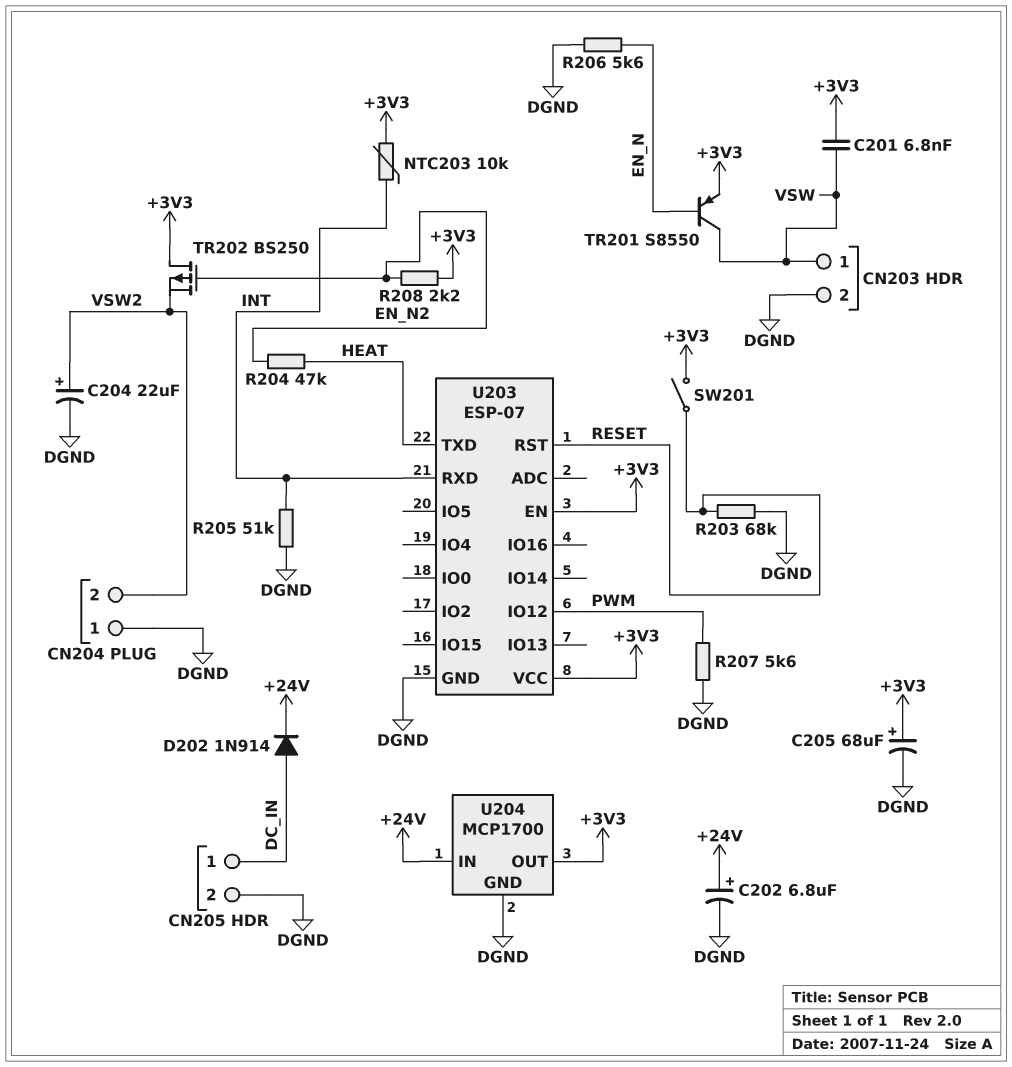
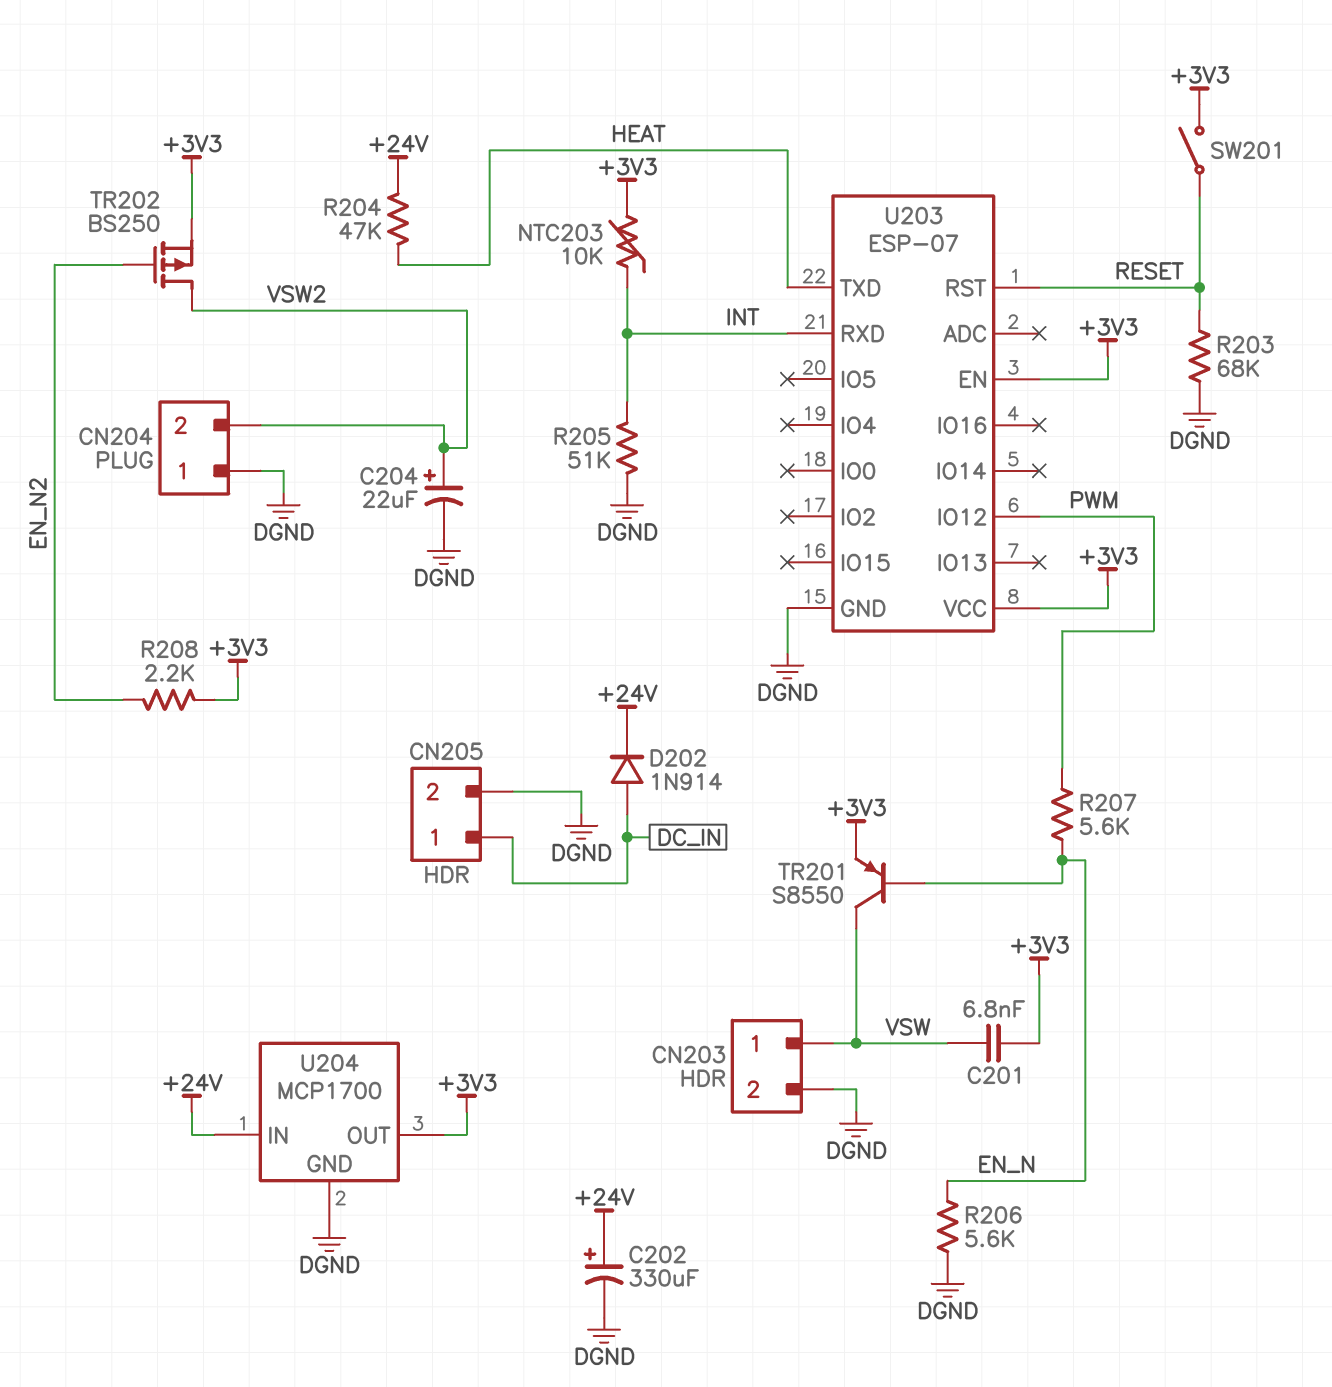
C202: 6.8uF (plus +24V, minus DGND) -> 330uF (plus +24V, minus DGND)
C205: 68uF (plus +3V3, minus DGND) -> none
R204: 47k (EN_N2, HEAT) -> 47k (+24V, HEAT)
R207: 5.6k (DGND, PWM) -> 5.6k (EN_N, PWM)
TR202: PMOS BS250 (G EN_N2, D +3V3, S VSW2) -> PMOS BS250 (G EN_N2, D VSW2, S +3V3)

